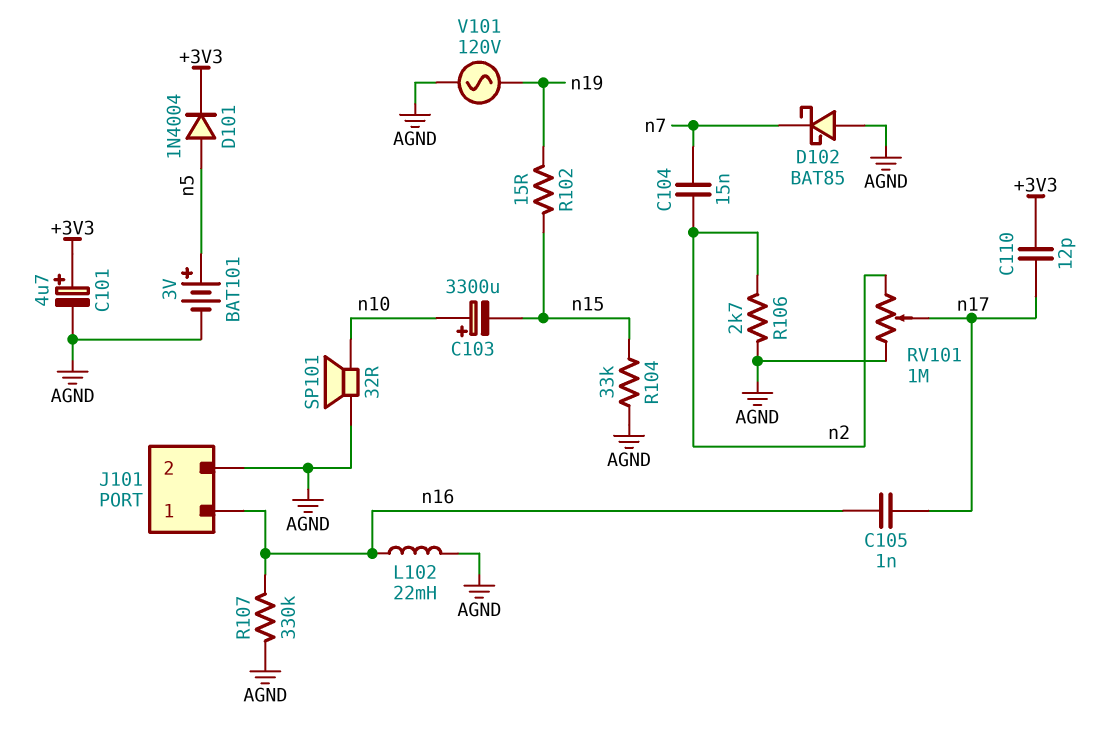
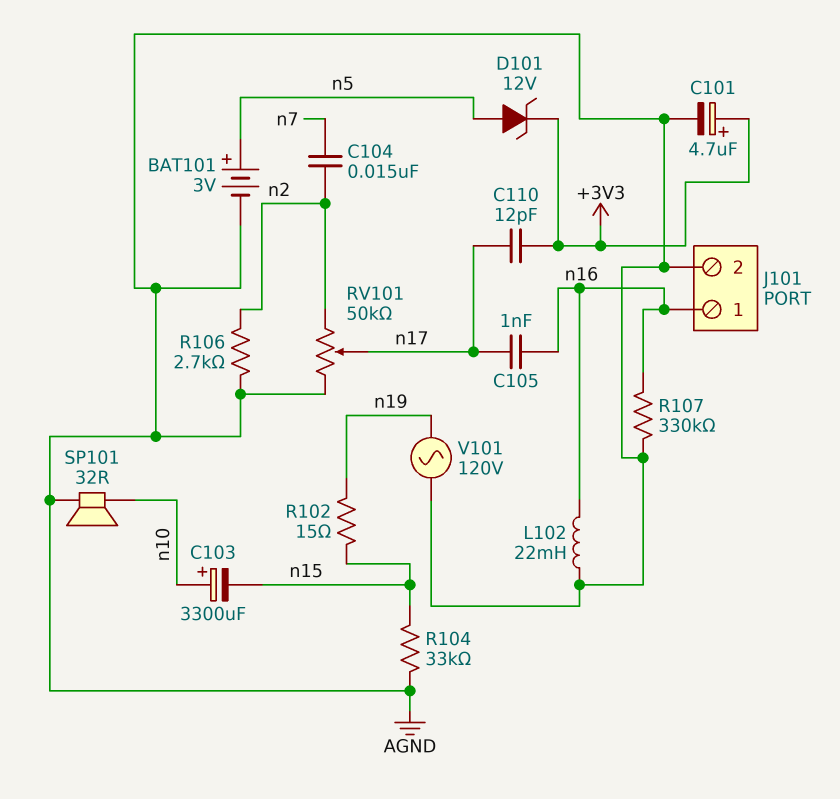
D101: diode 1N4004 (A n5, K +3V3) -> zener 12V (A n5, K +3V3)
D102: schottky BAT85 (A AGND, K n7) -> none
RV101: 1M (AGND, n2, wiper n17) -> 50k (AGND, n2, wiper n17)

